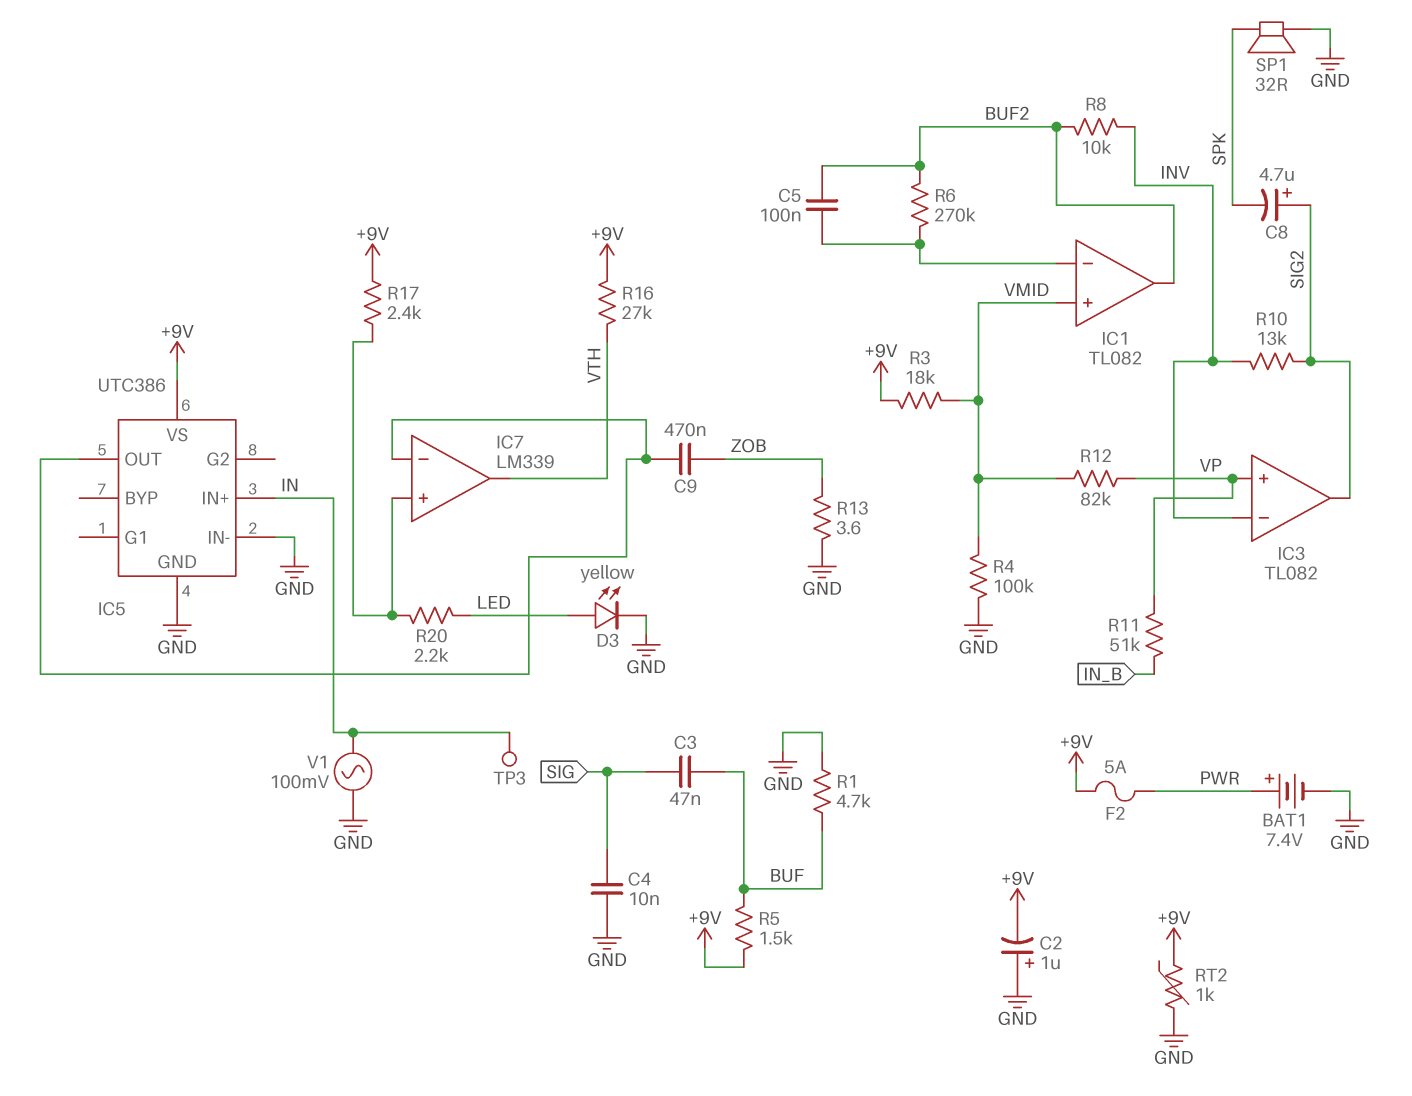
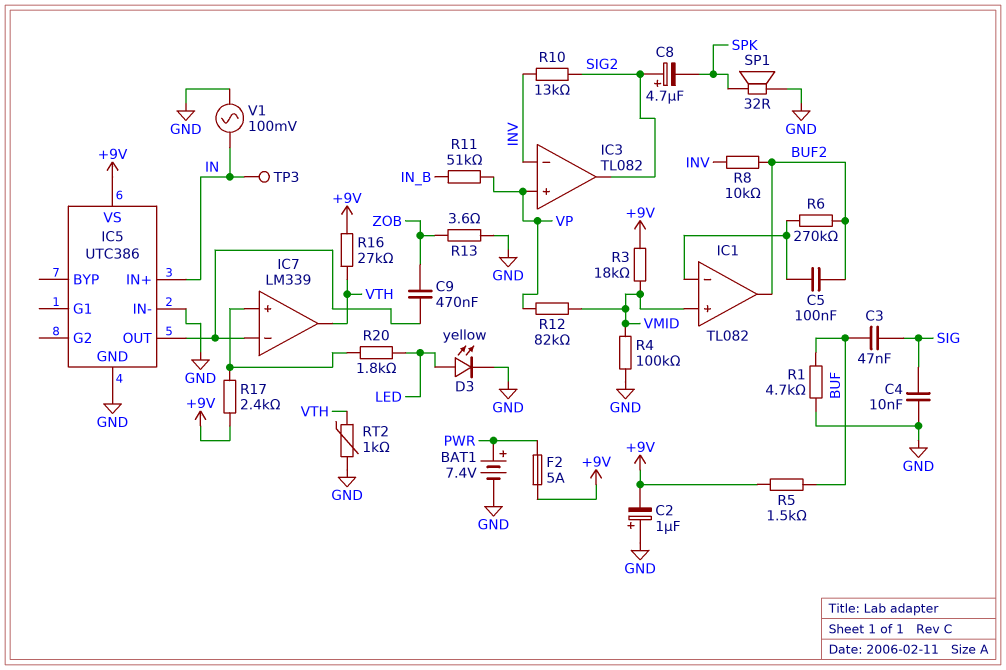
R20: 2.2k (IC7/in+, LED) -> 1.8k (IC7/in+, LED)
RT2: 1k (+9V, GND) -> 1k (GND, VTH)

